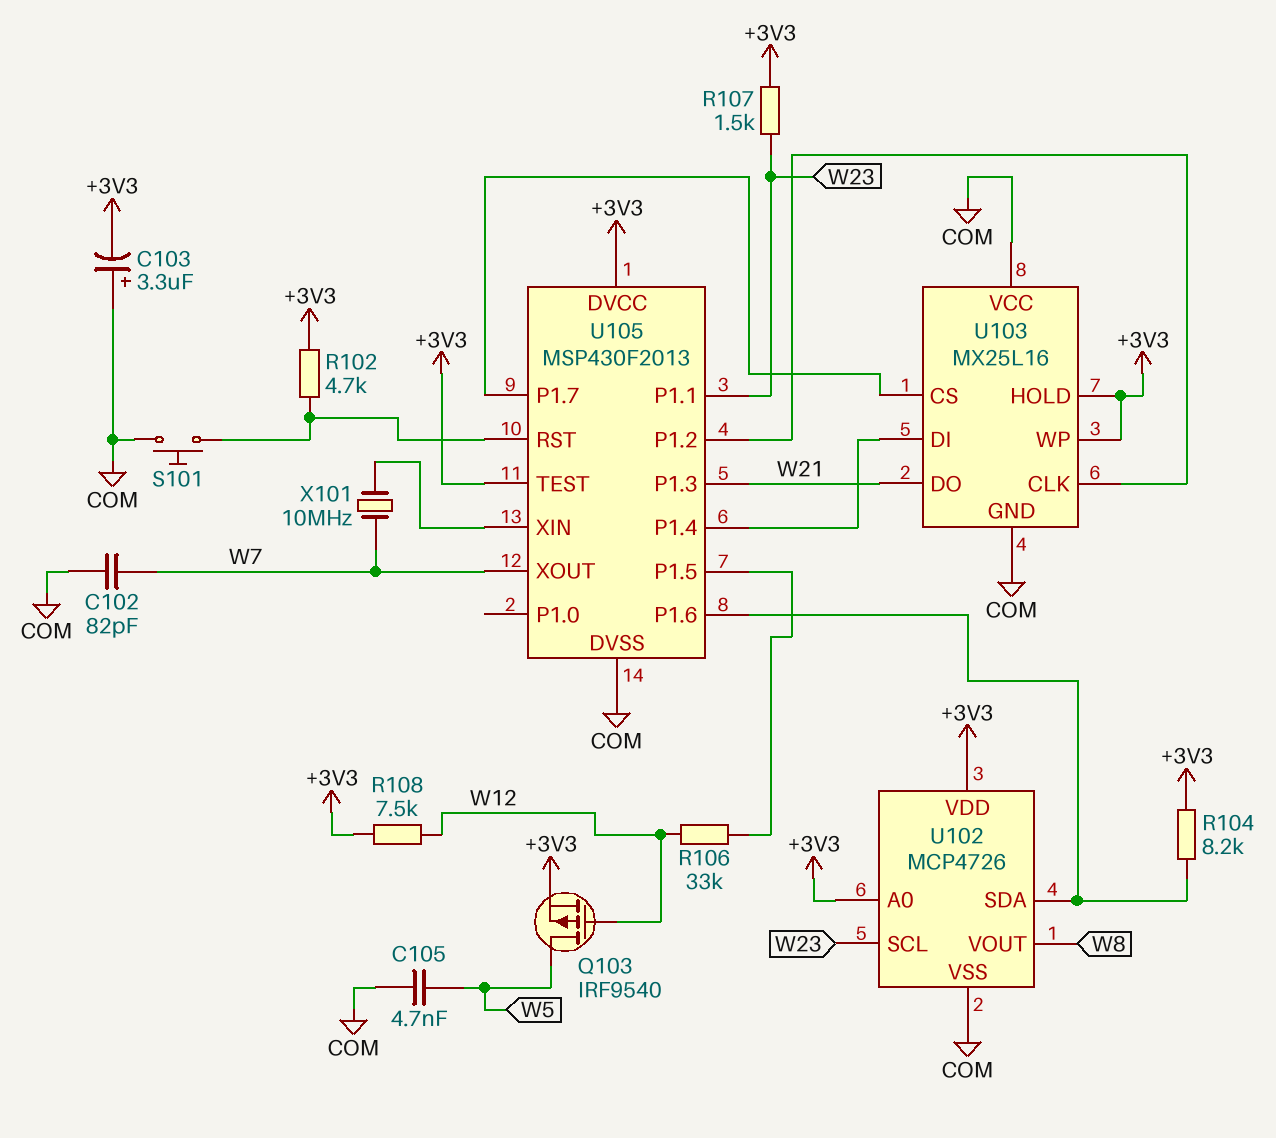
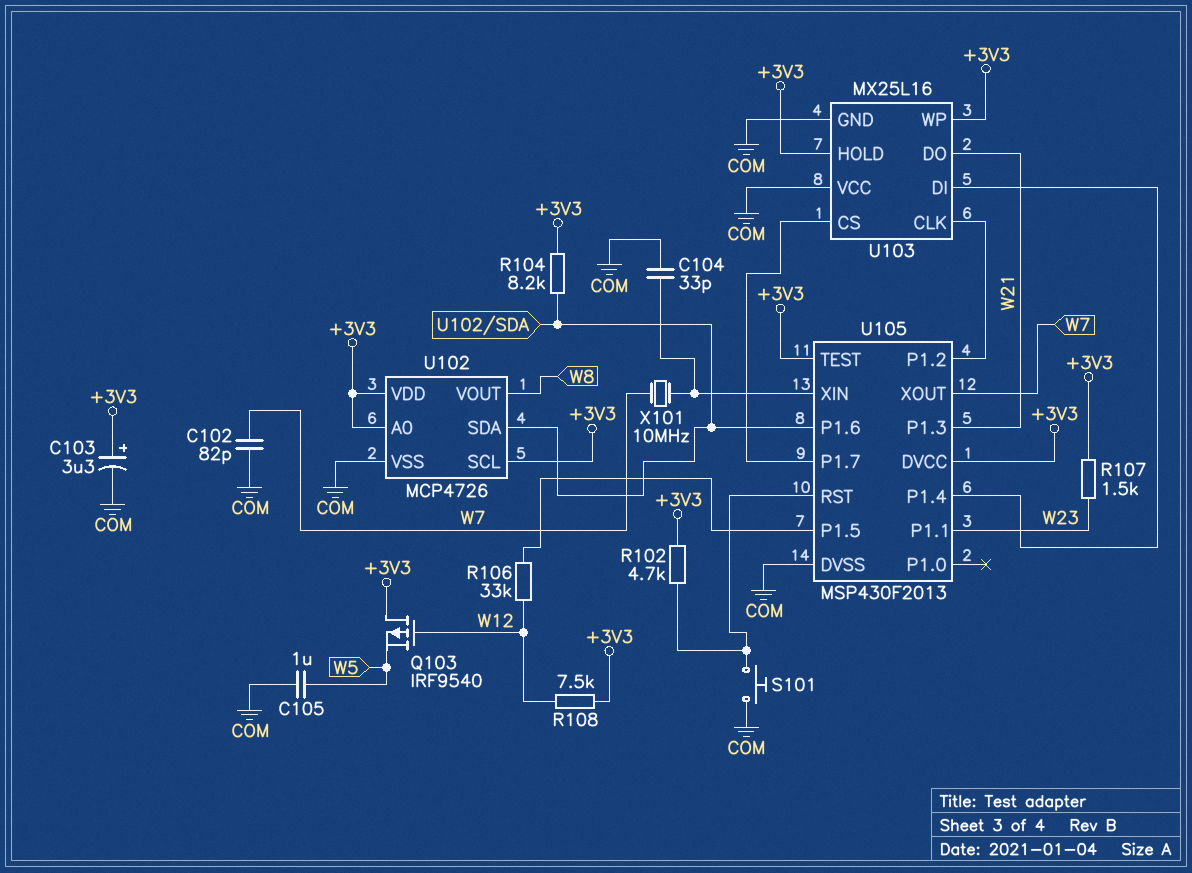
C103: 3.3uF (plus COM, minus +3V3) -> 3.3uF (plus +3V3, minus COM)
C104: none -> 33pF (COM, U105/XIN)
C105: 4.7nF (COM, W5) -> 1uF (COM, W5)
Q103: PMOS IRF9540 (G W12, D W5, S +3V3) -> PMOS IRF9540 (G W12, D +3V3, S W5)
U102 pin SCL: W23 -> +3V3

